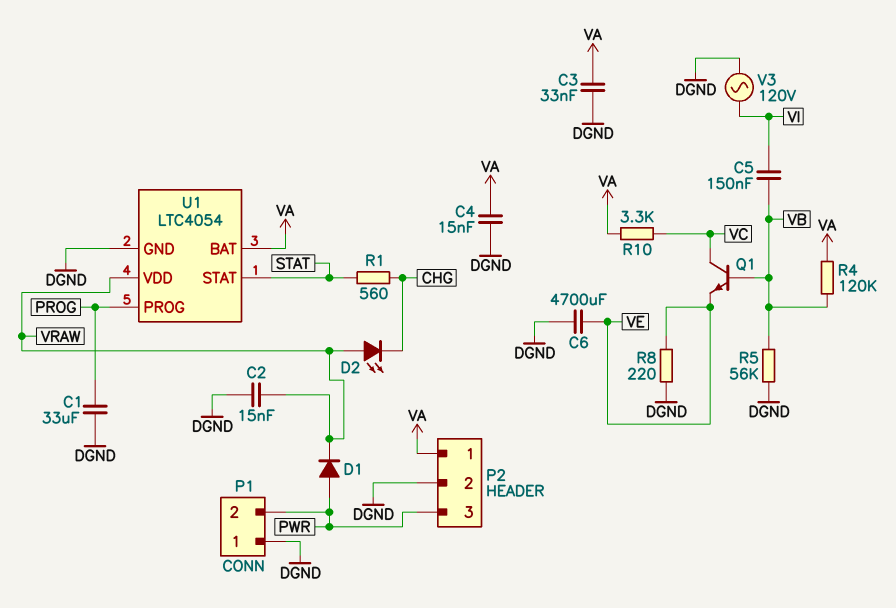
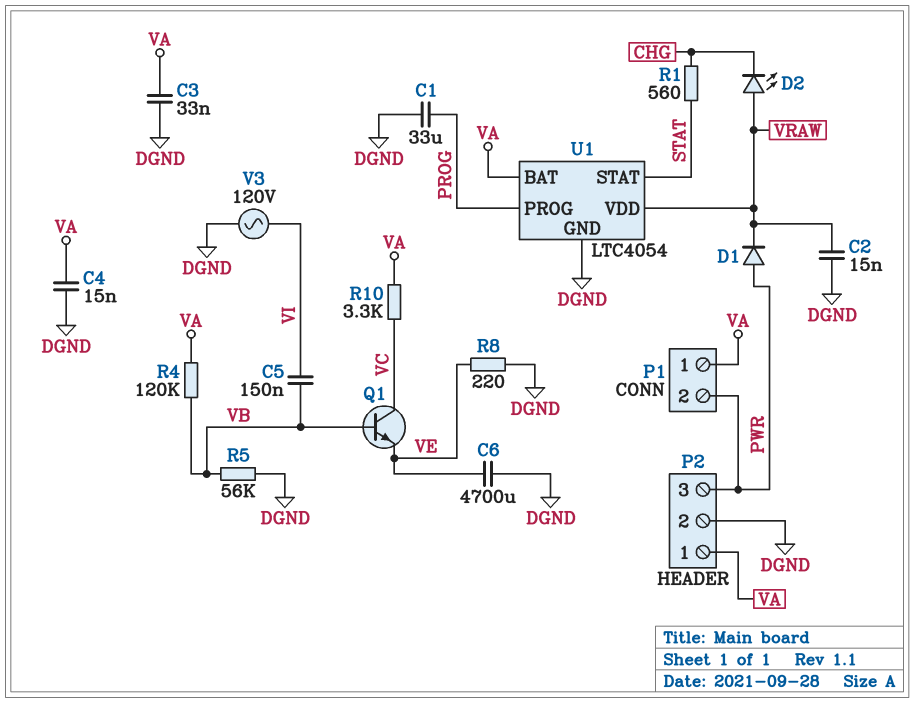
P1 pin 1: DGND -> VA

